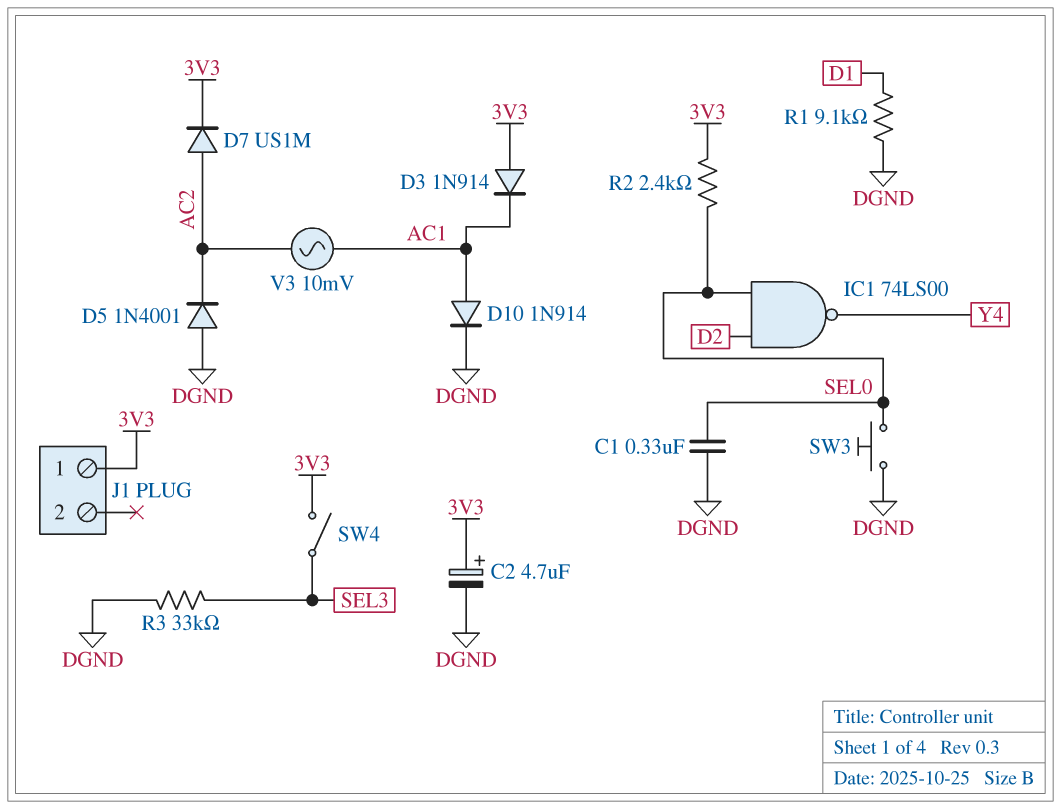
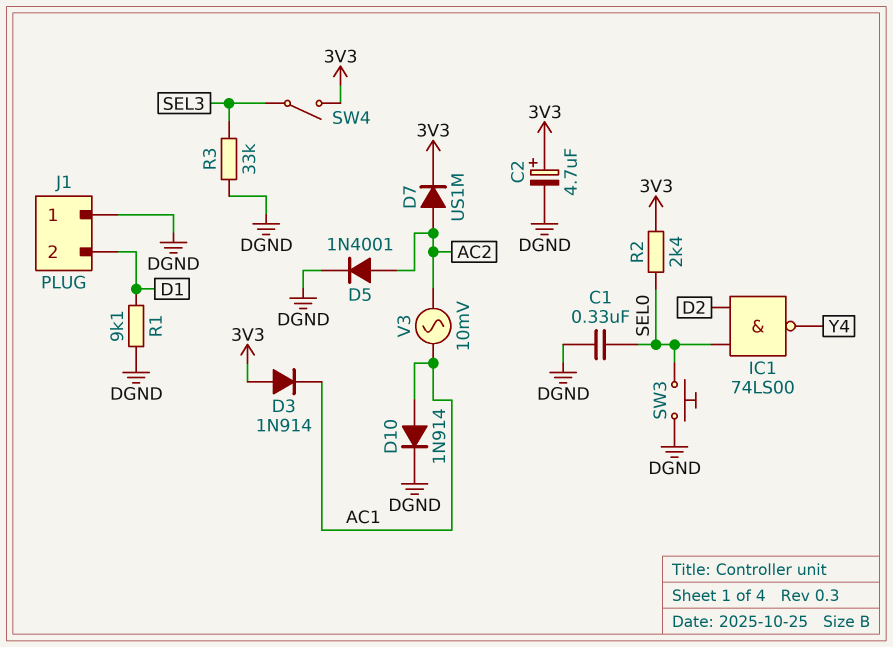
D5: diode 1N4001 (A DGND, K AC2) -> diode 1N4001 (A AC2, K DGND)
J1 pin 1: 3V3 -> DGND
J1 pin 2: none -> D1

